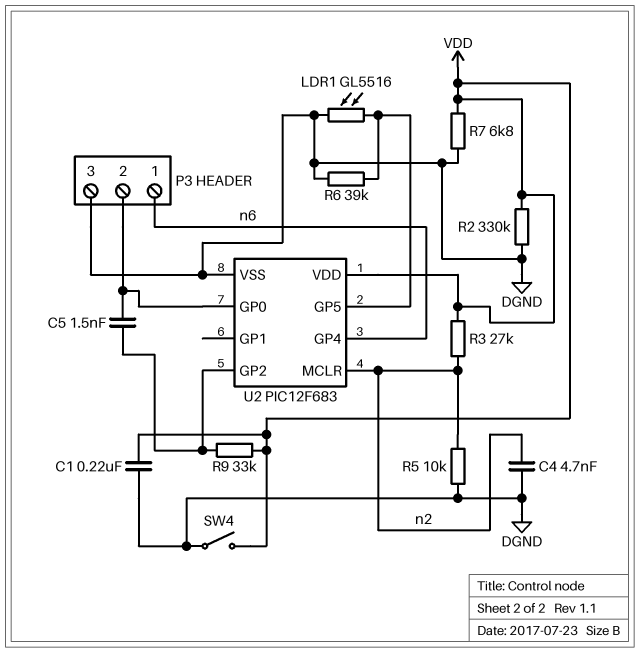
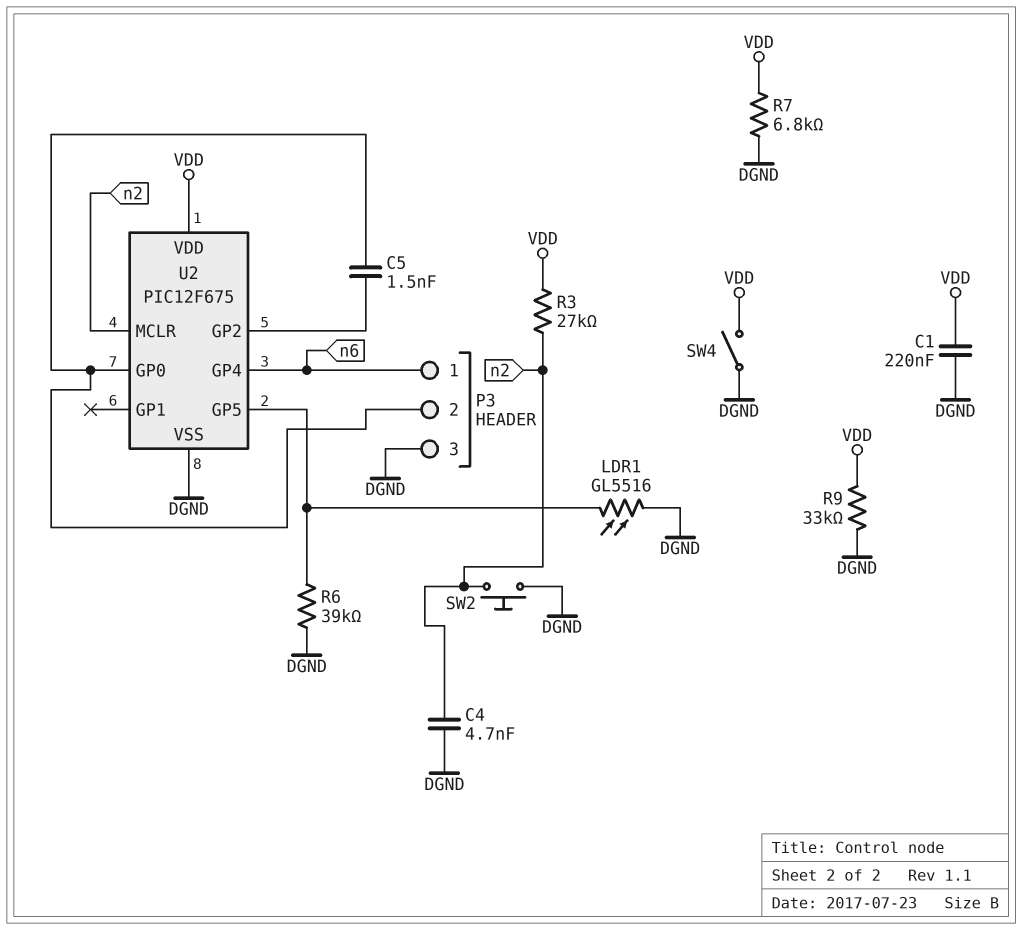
R2: 330k (DGND, VDD) -> none
R5: 10k (DGND, n2) -> none
R9: 33k (U2/GP2, VDD) -> 33k (DGND, VDD)
SW2: none -> button (DGND, n2)
U2: PIC12F683 -> PIC12F675

